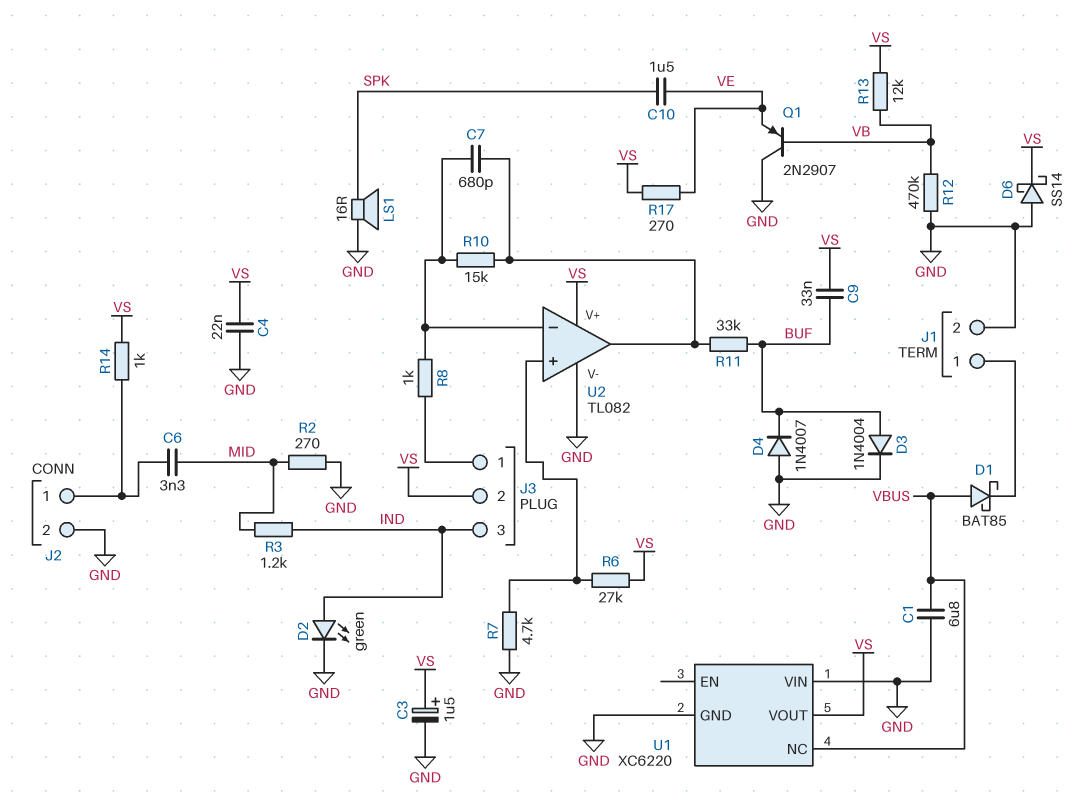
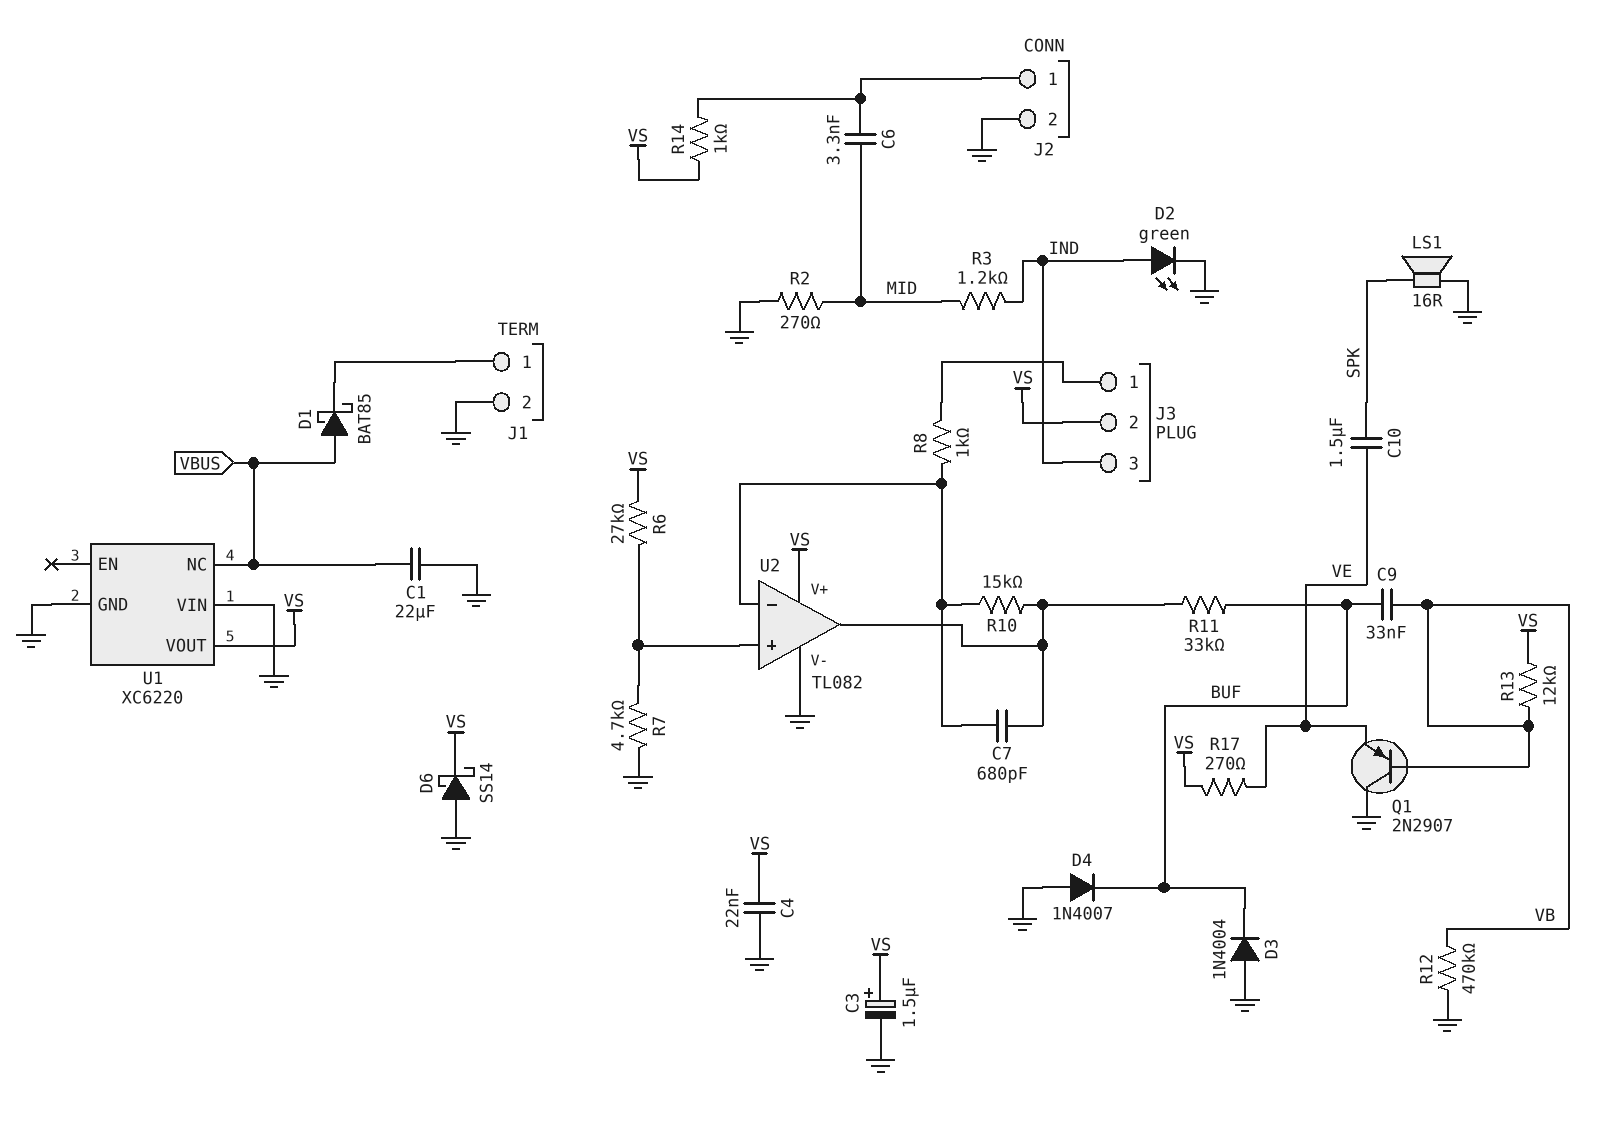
C1: 6.8uF (GND, VBUS) -> 22uF (GND, VBUS)
C9: 33nF (BUF, VS) -> 33nF (BUF, VB)
D3: diode 1N4004 (A BUF, K GND) -> diode 1N4004 (A GND, K BUF)

